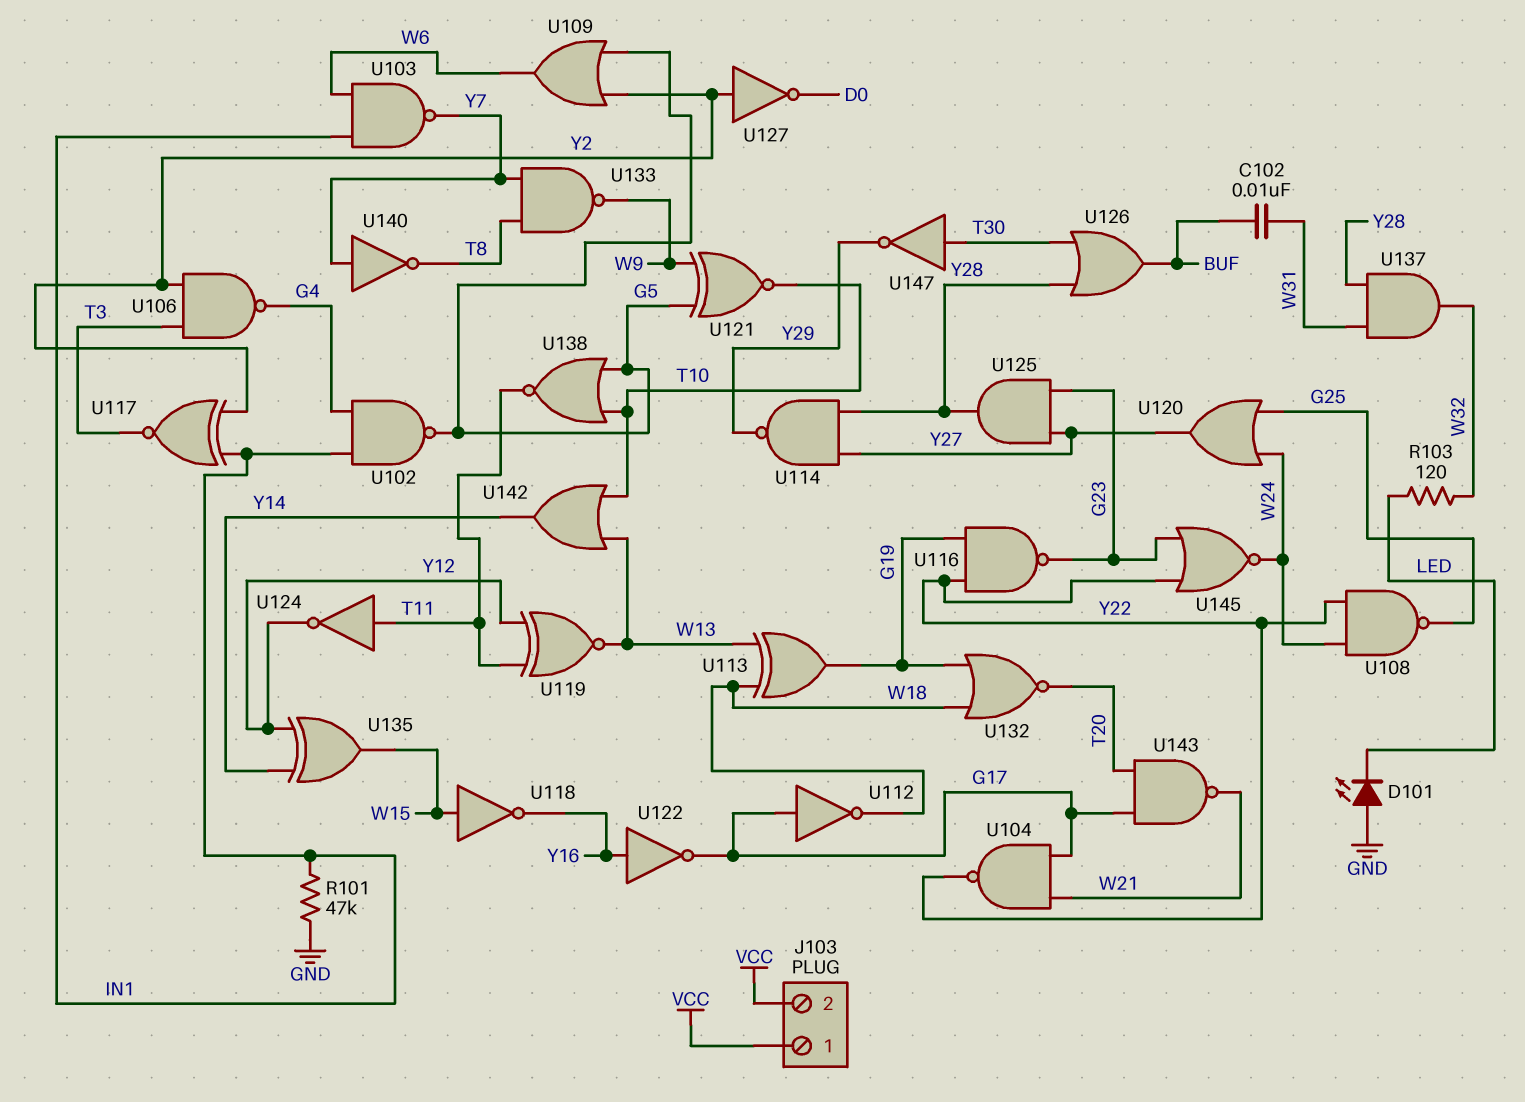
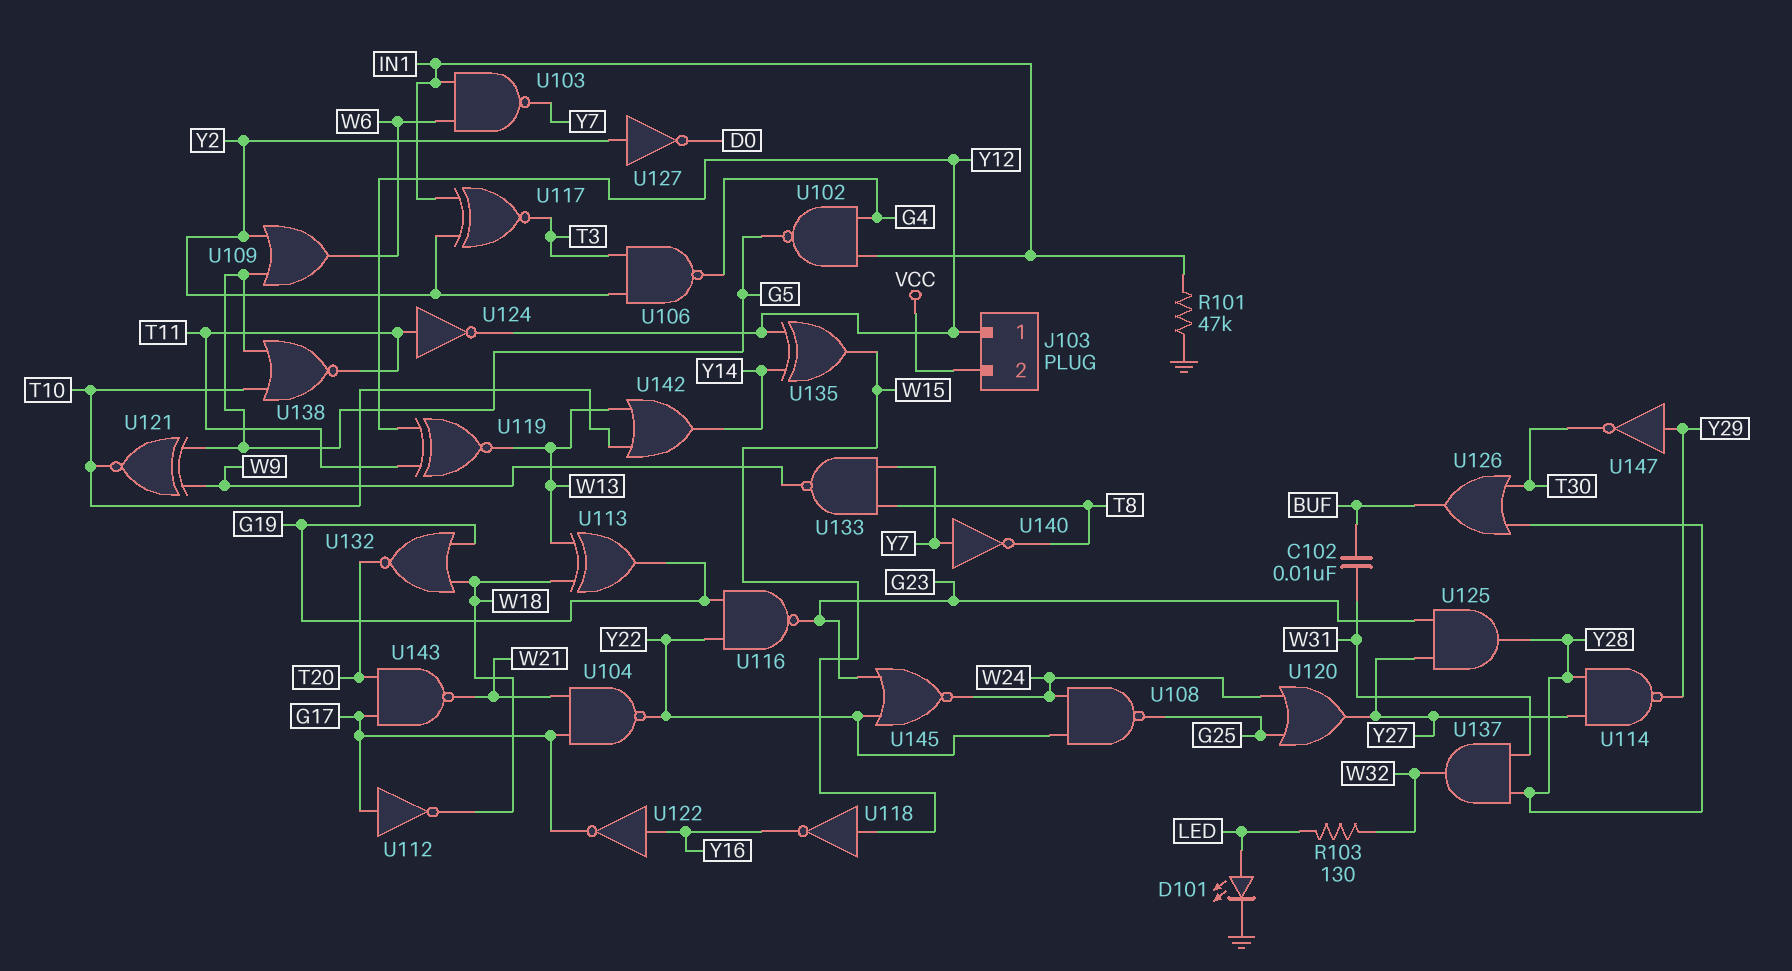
D101: LED (A GND, K LED) -> LED (A LED, K GND)
J103 pin 1: VCC -> Y12
R103: 120 (LED, W32) -> 130 (LED, W32)
U147: NOT (in T30, out Y29) -> NOT (in Y29, out T30)

